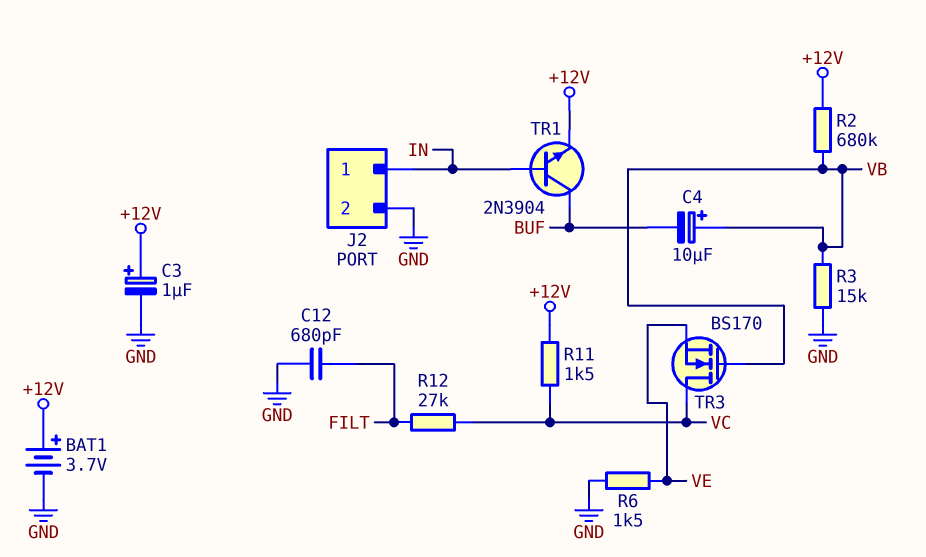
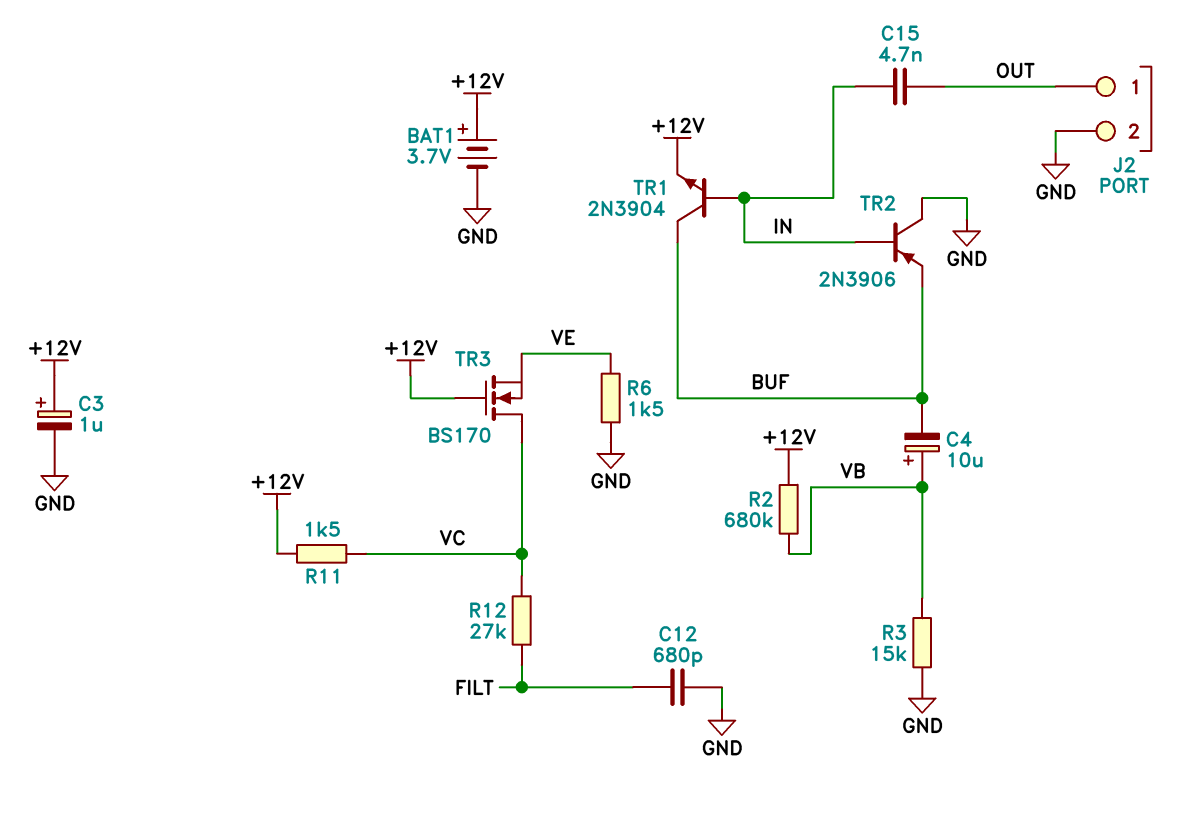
C15: none -> 4.7nF (IN, OUT)
J2 pin 1: IN -> OUT
TR2: none -> PNP 2N3906 (B IN, C GND, E BUF)
TR3: NMOS BS170 (G VB, D VC, S VE) -> NMOS BS170 (G +12V, D VC, S VE)

